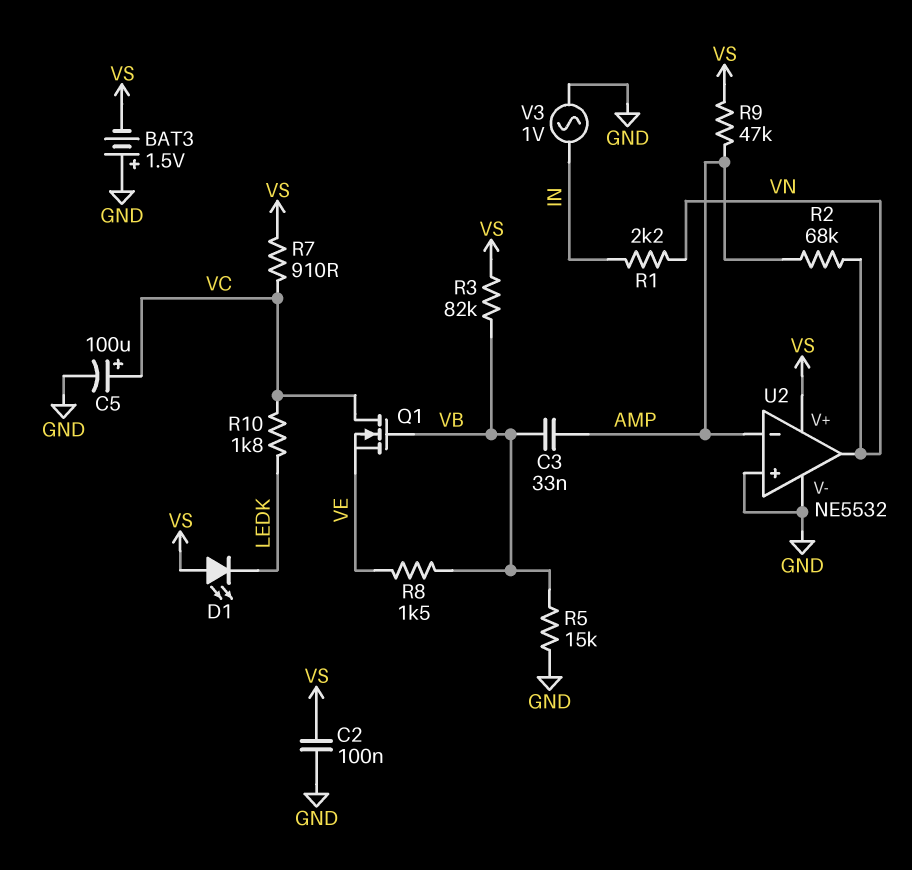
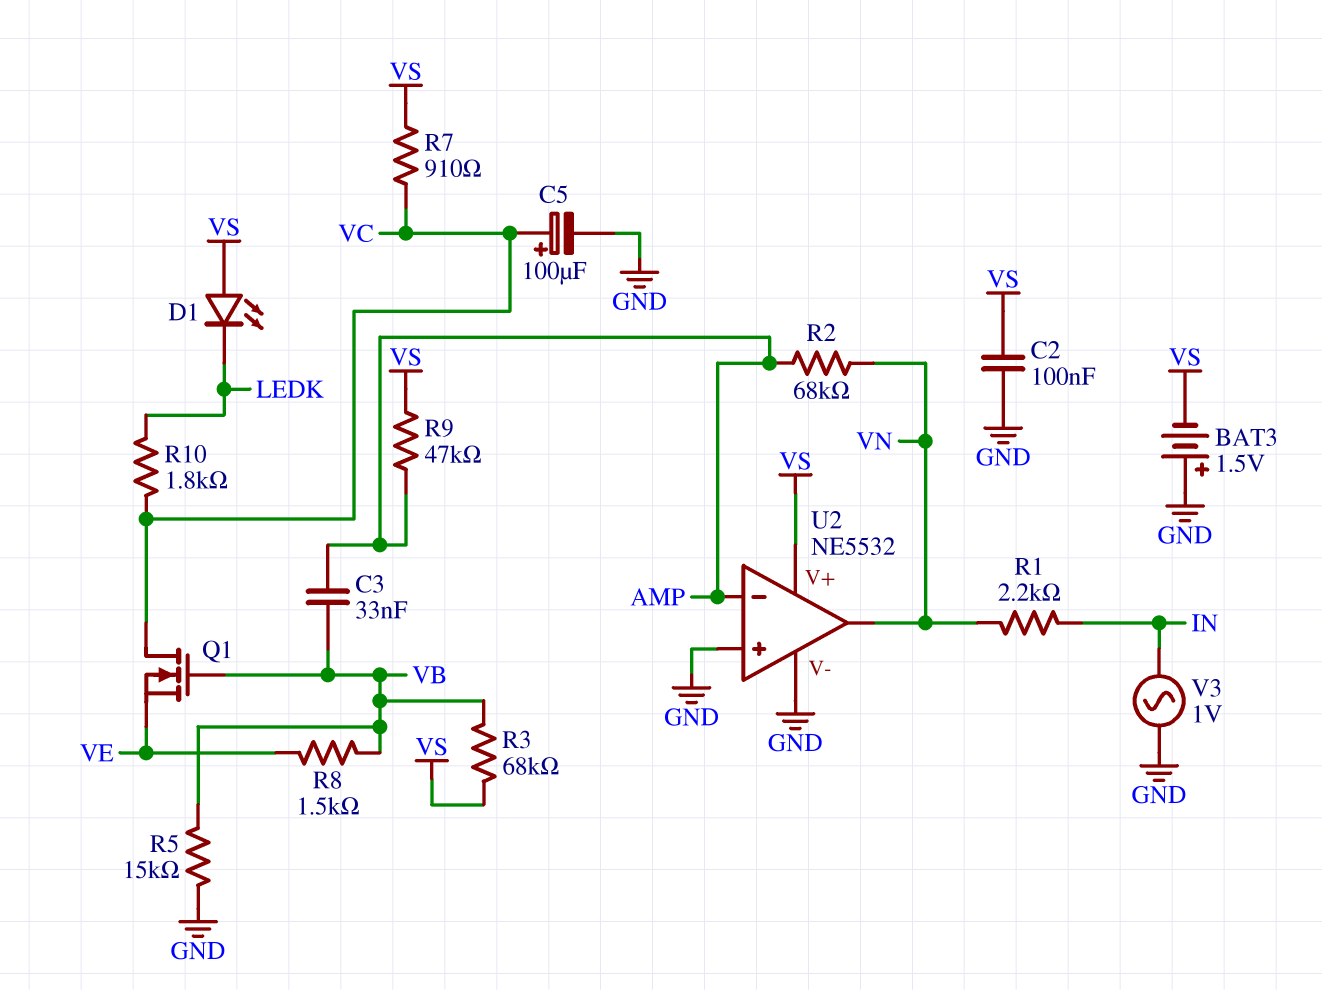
R3: 82k (VB, VS) -> 68k (VB, VS)

